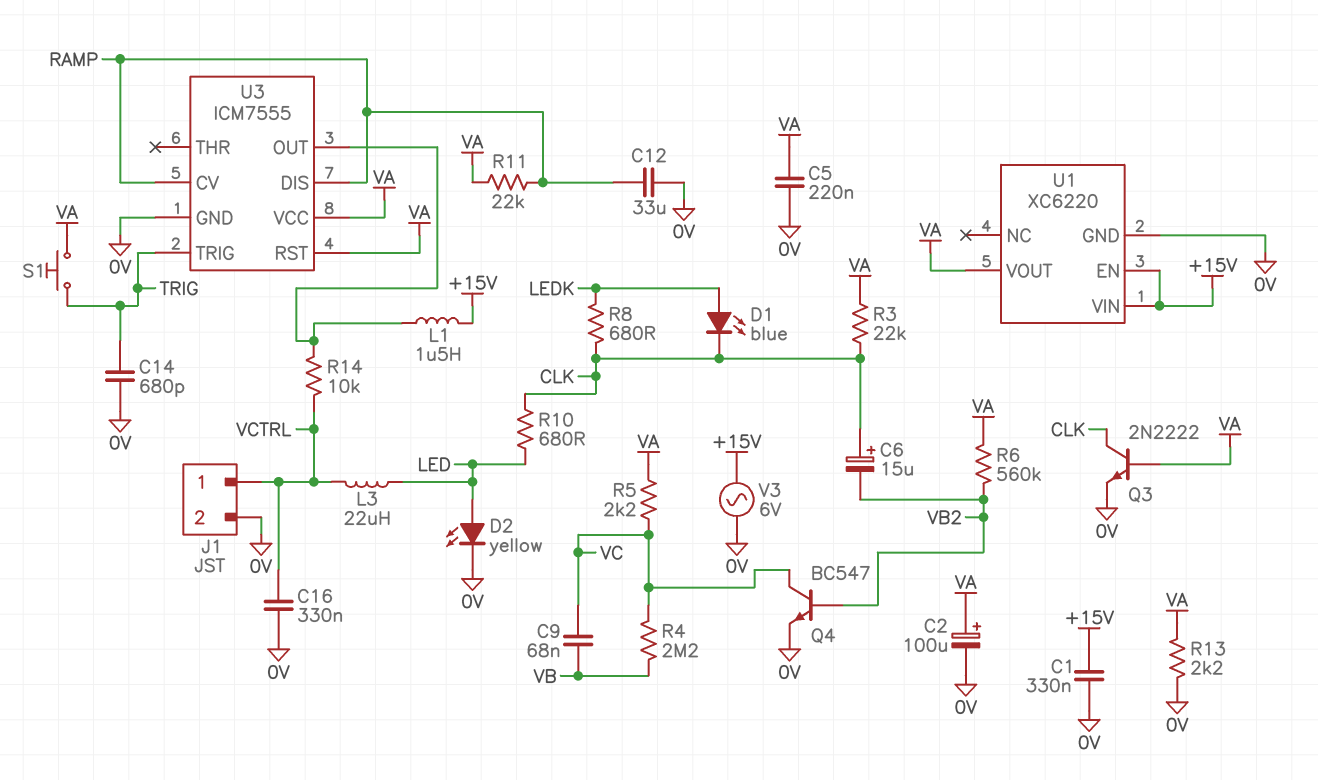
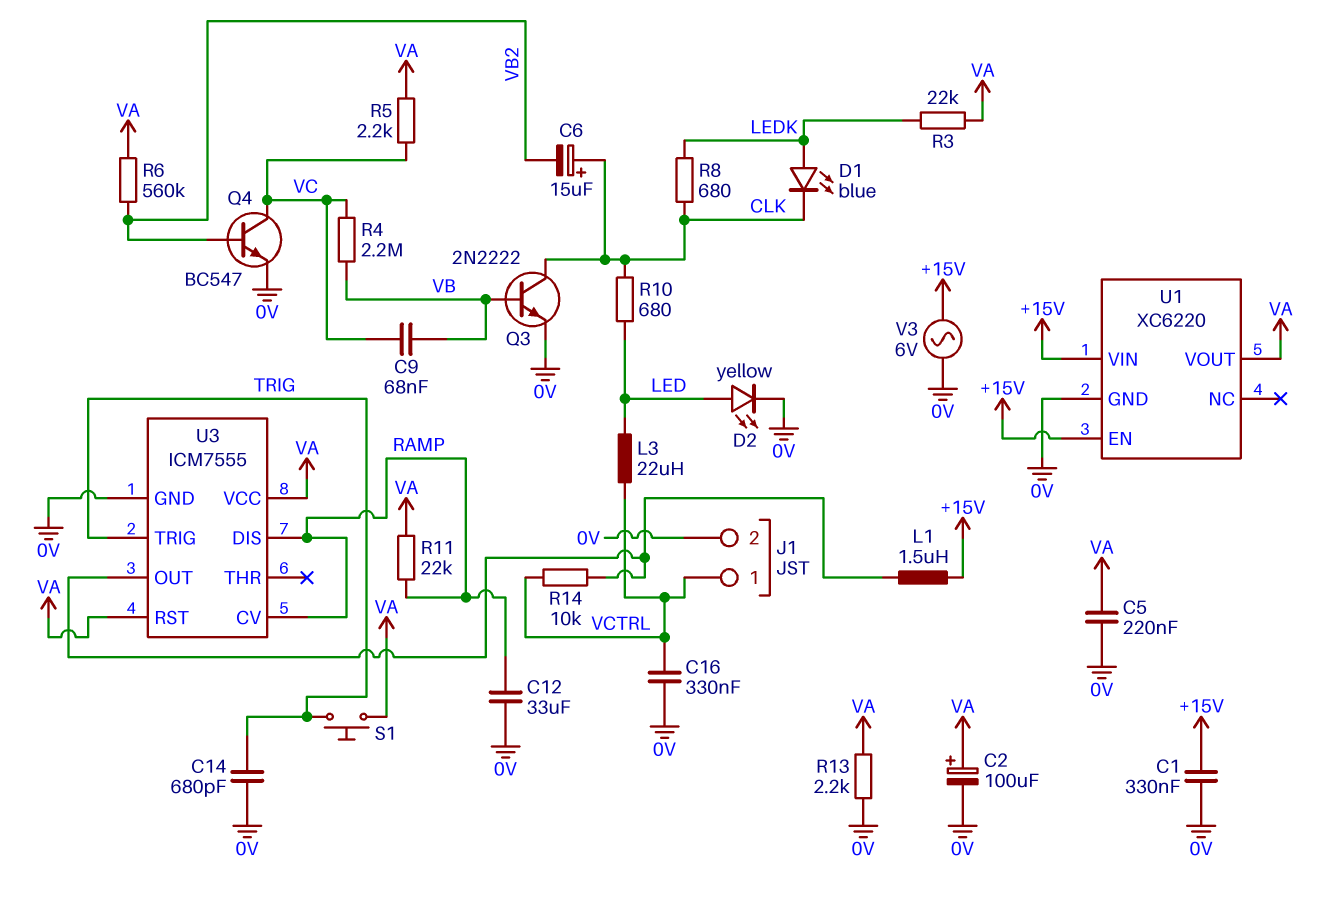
Q3: NPN 2N2222 (B VA, C CLK, E 0V) -> NPN 2N2222 (B VB, C CLK, E 0V)
R3: 22k (CLK, VA) -> 22k (LEDK, VA)

